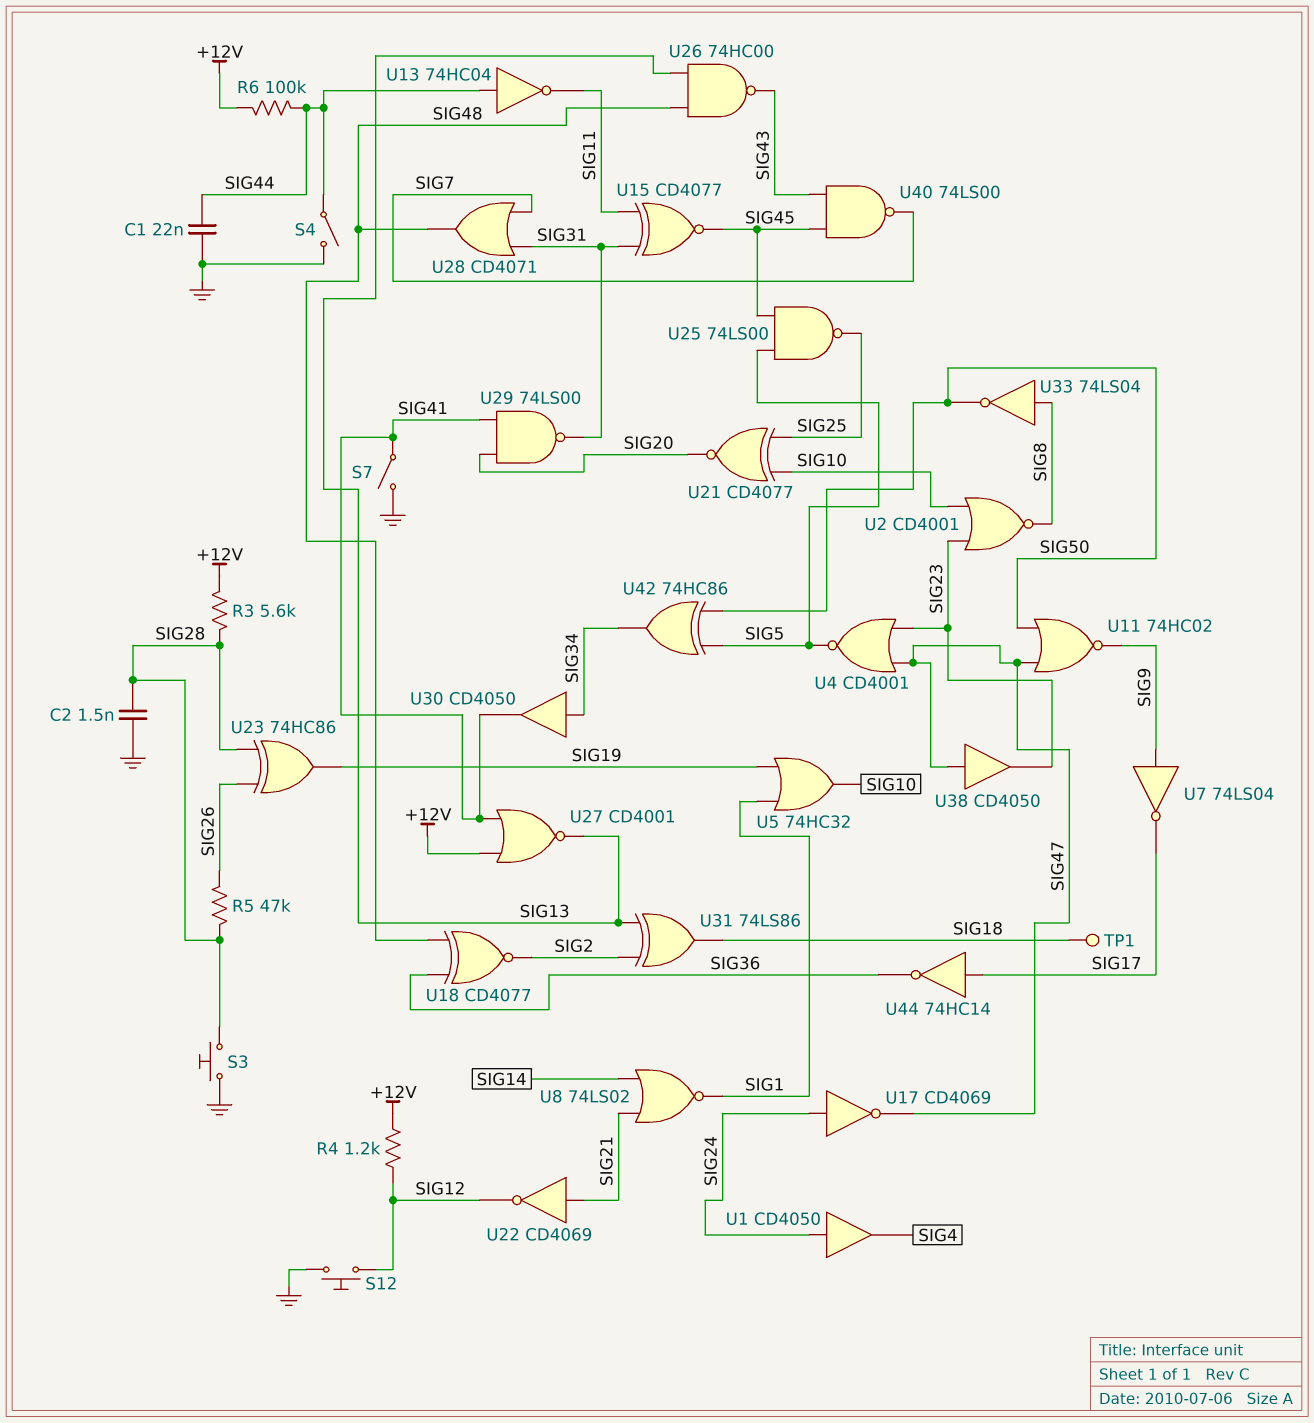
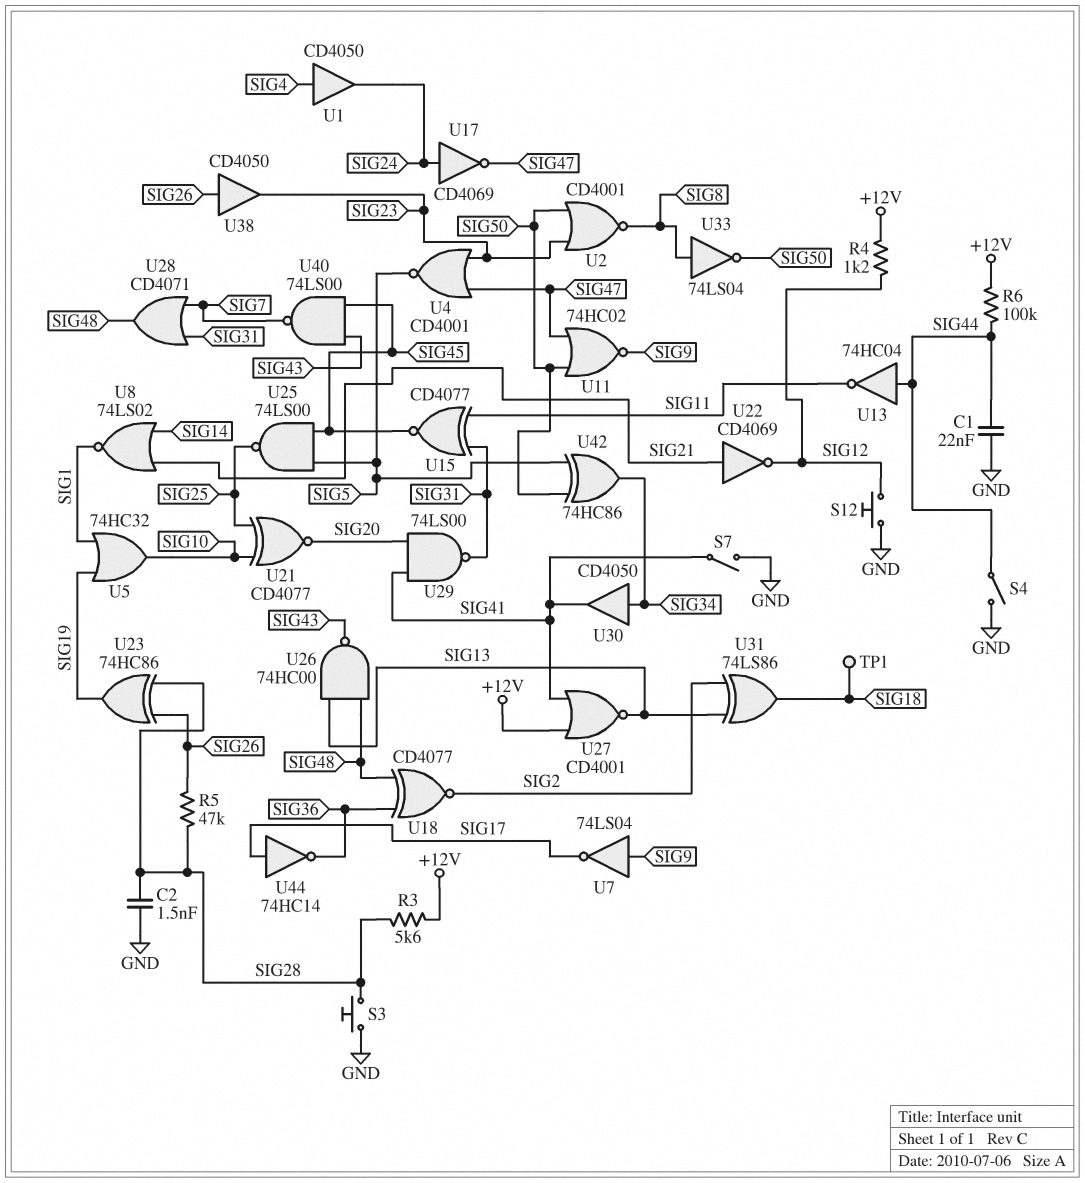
U1: buffer CD4050 (in SIG24, out SIG4) -> buffer CD4050 (in SIG4, out SIG24)
U2: NOR CD4001 (in SIG10, in SIG23, out SIG8) -> NOR CD4001 (in SIG23, in SIG50, out SIG8)
U38: buffer CD4050 (in SIG47, out SIG23) -> buffer CD4050 (in SIG26, out SIG23)

